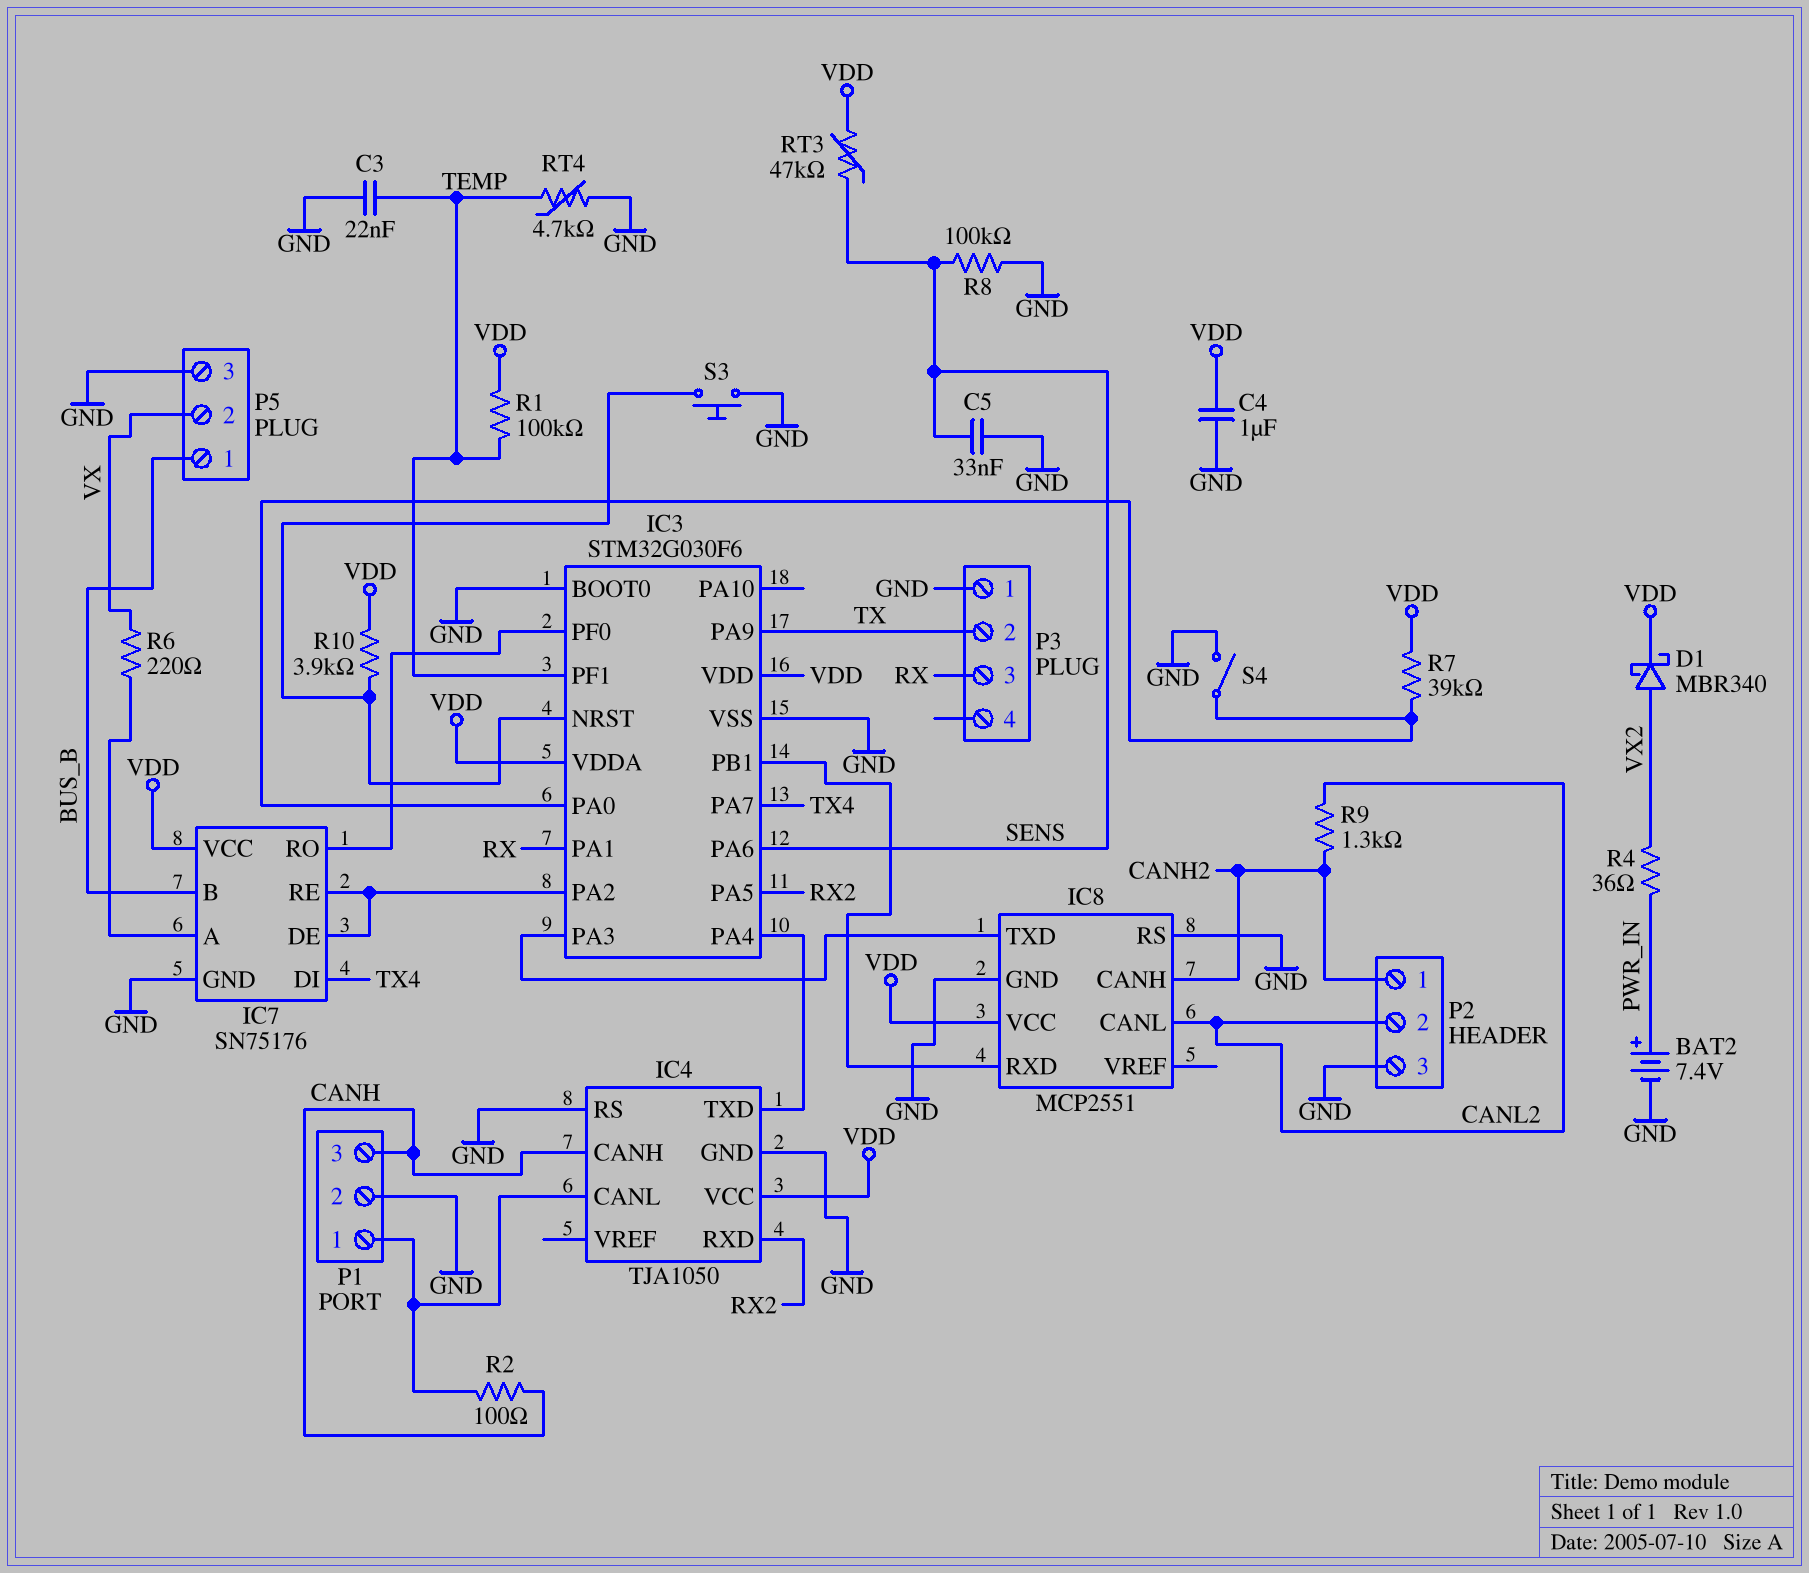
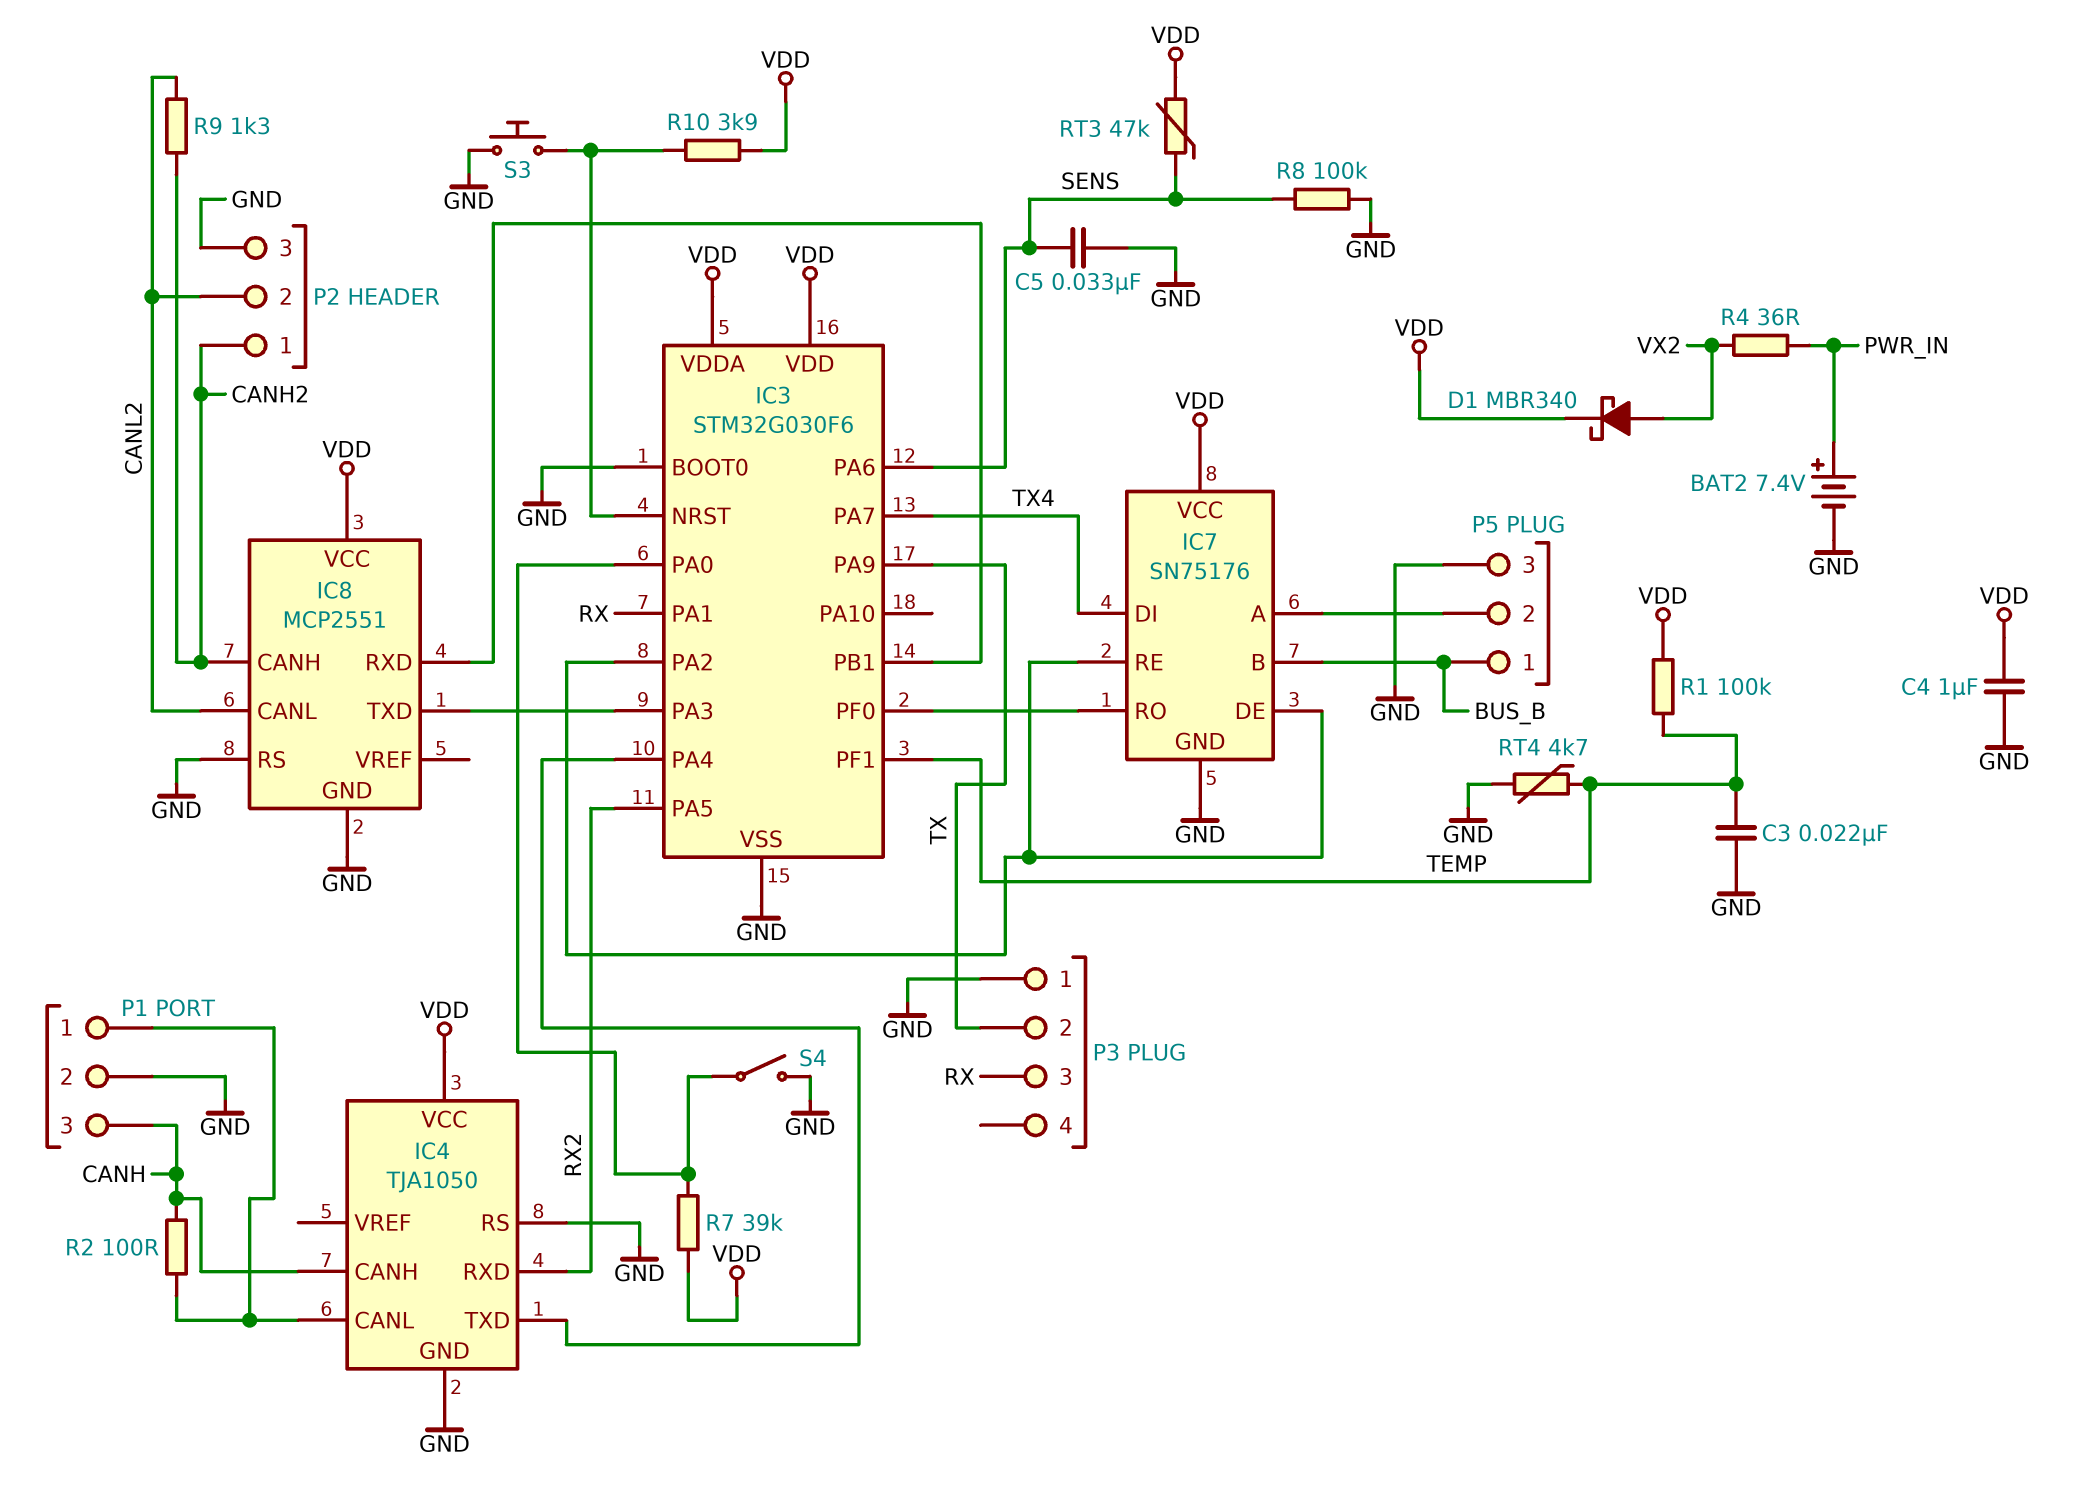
P5 pin 2: VX -> IC7/A
R6: 220 (IC7/A, VX) -> none

